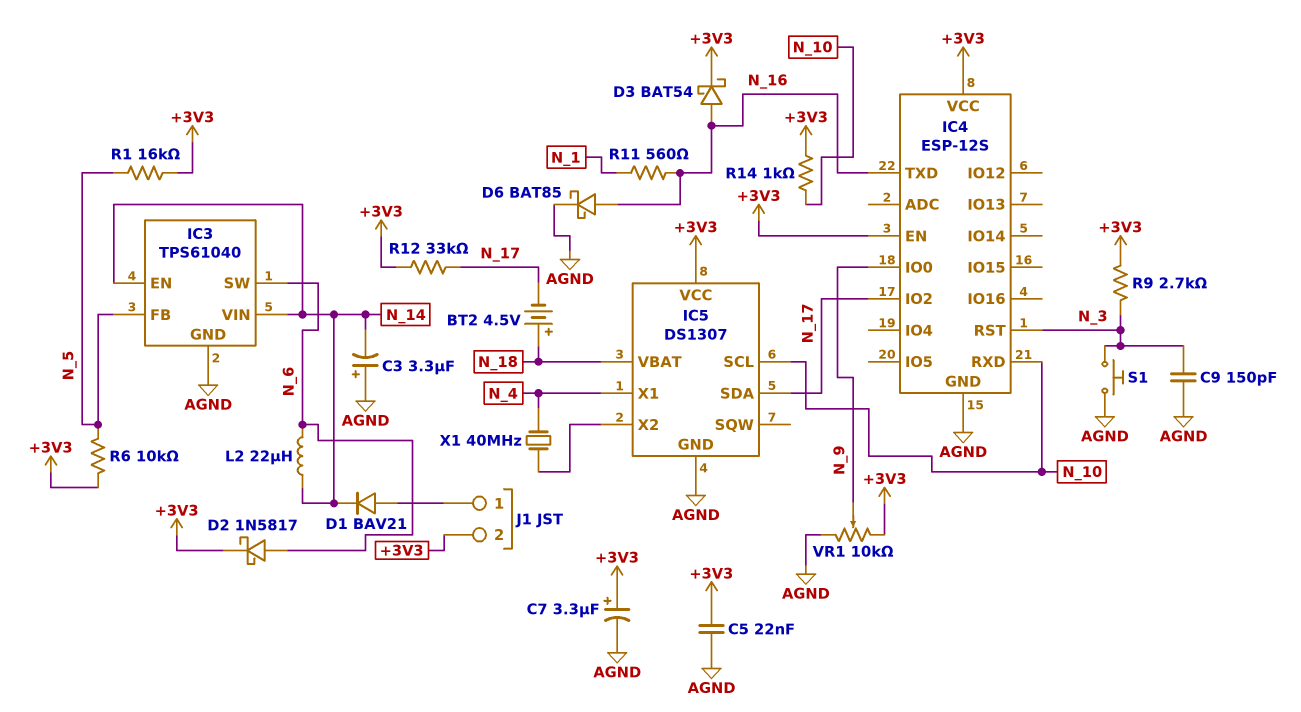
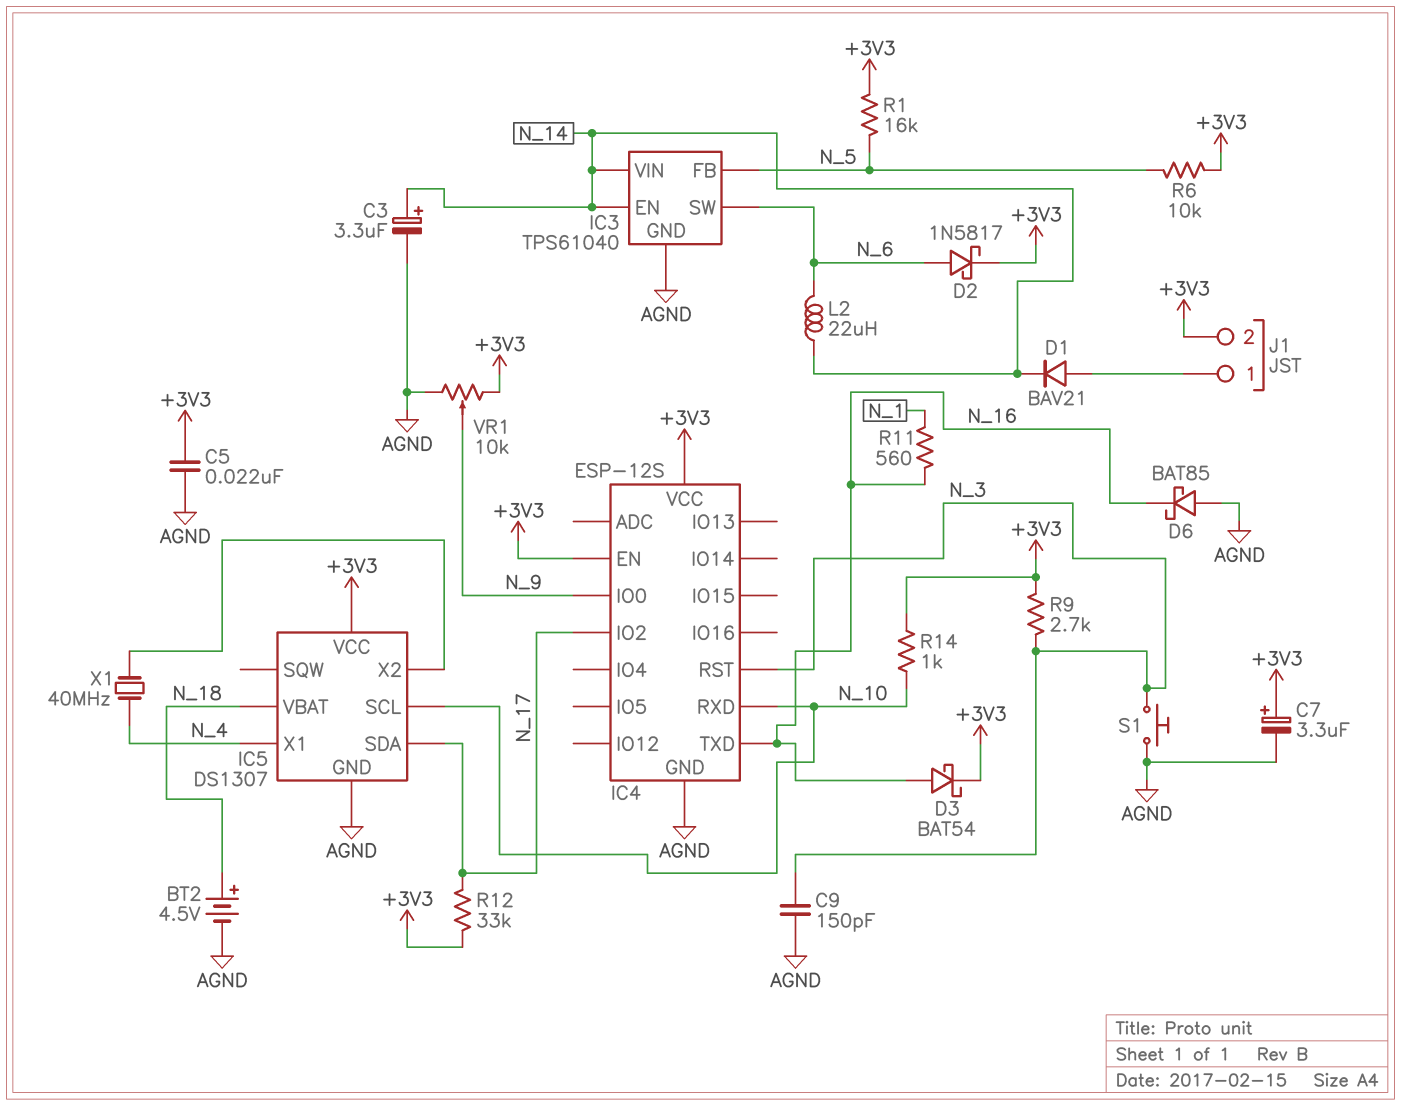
BT2: 4.5V (plus N_18, minus N_17) -> 4.5V (plus N_18, minus AGND)
C3: 3.3uF (plus AGND, minus N_14) -> 3.3uF (plus N_14, minus AGND)
D6: schottky BAT85 (A N_16, K AGND) -> schottky BAT85 (A AGND, K N_16)

